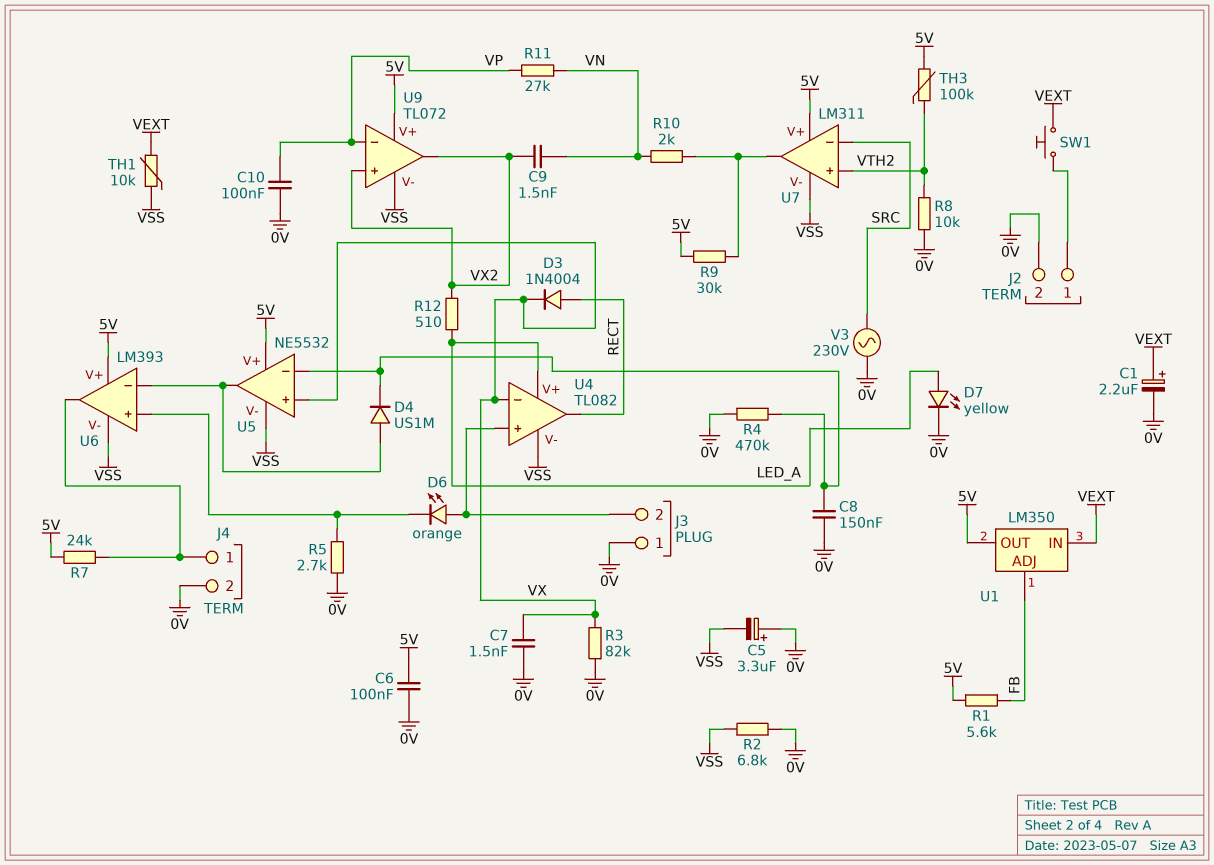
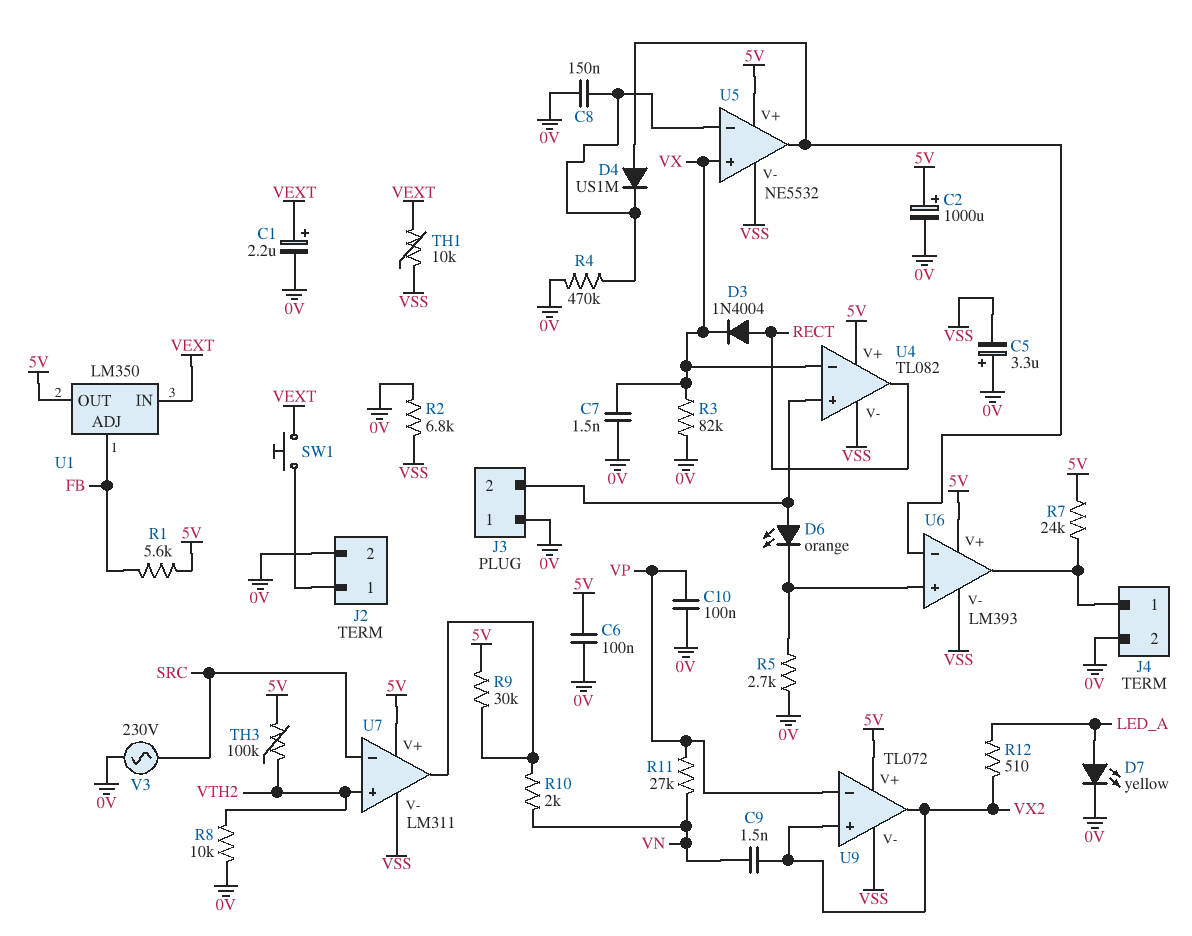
C2: none -> 1000uF (plus 5V, minus 0V)
U4 pin V+: LED_A -> 5V

